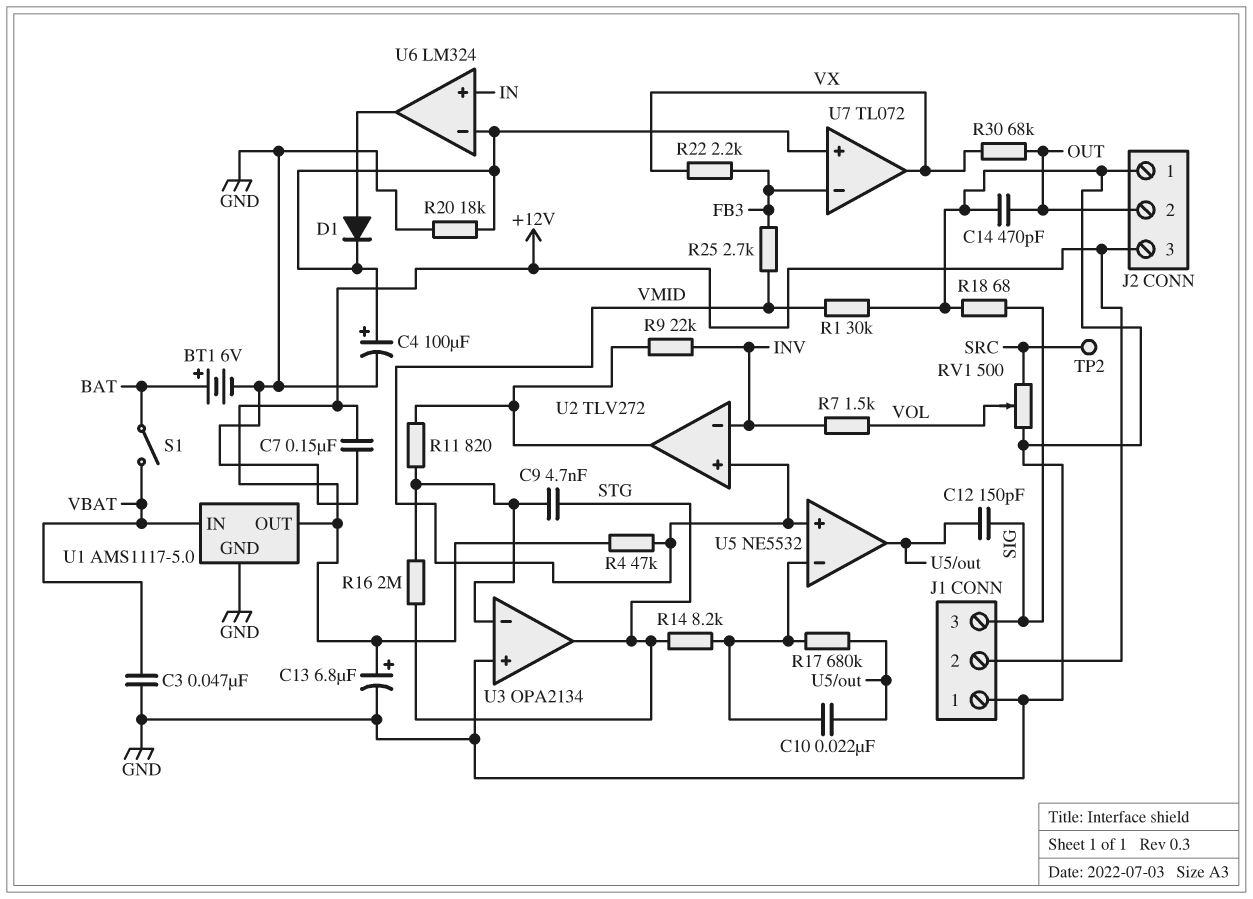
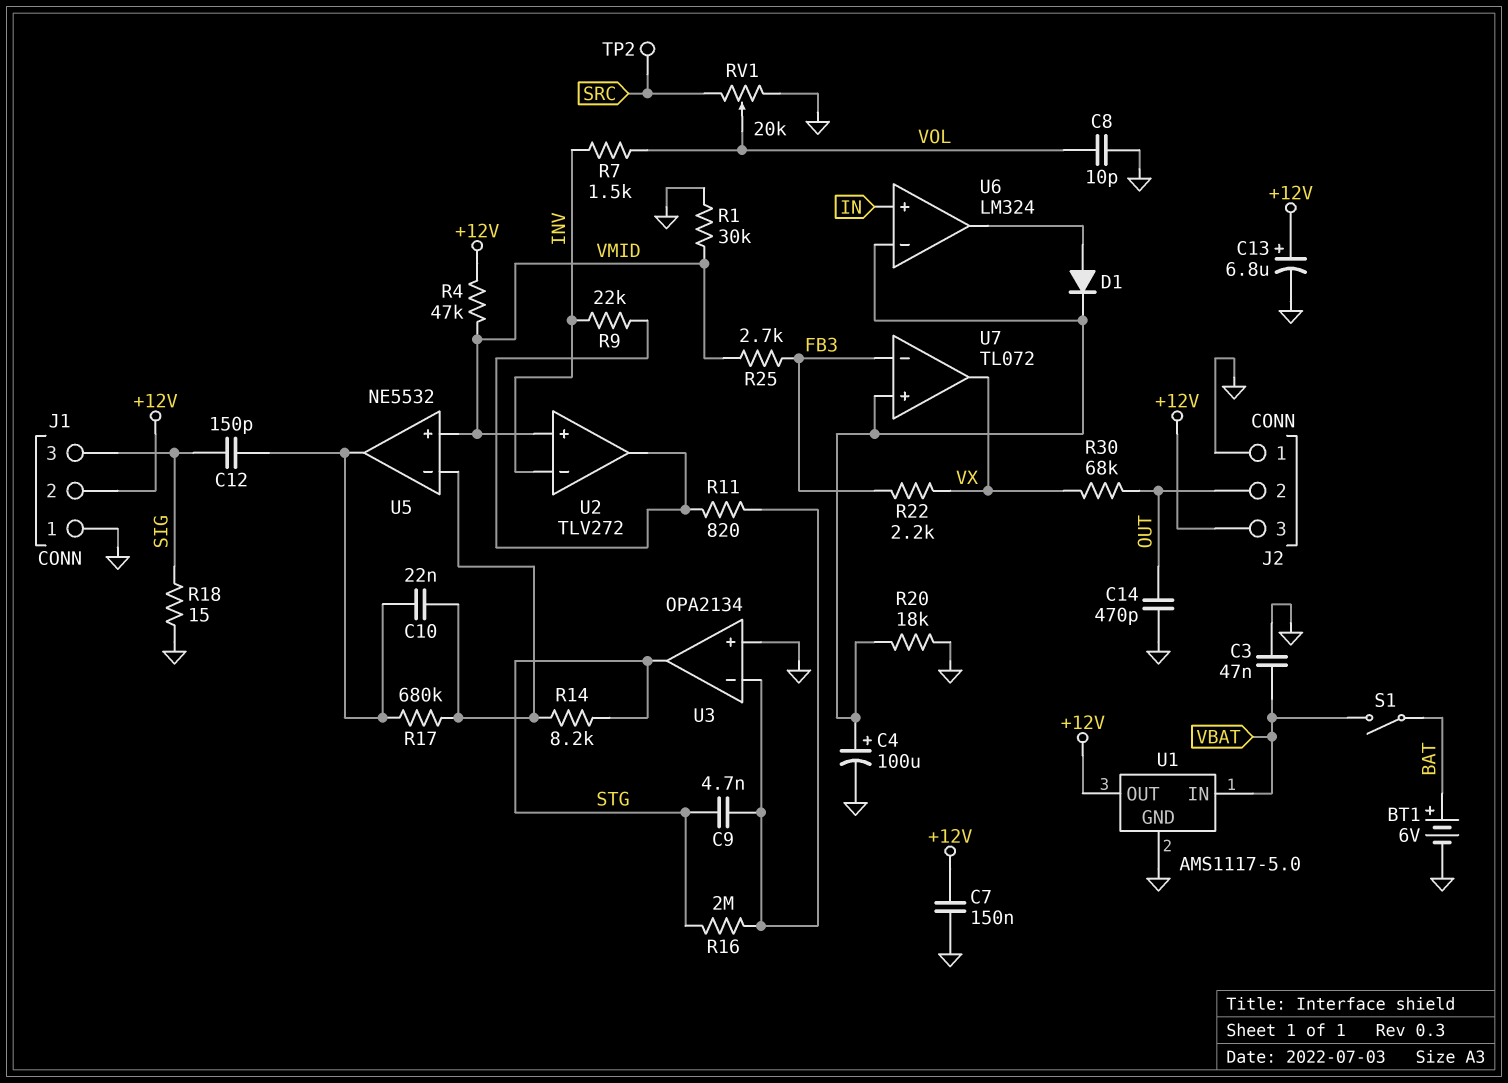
C8: none -> 10pF (GND, VOL)
R18: 68 (GND, SIG) -> 15 (GND, SIG)
RV1: 500 (GND, SRC, wiper VOL) -> 20k (GND, SRC, wiper VOL)

